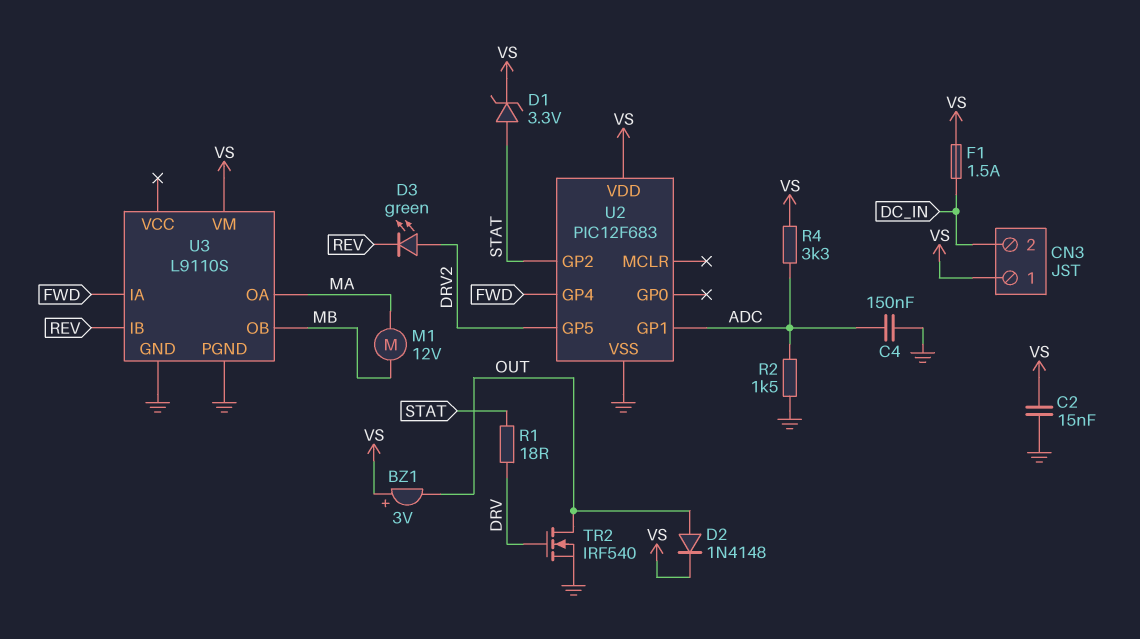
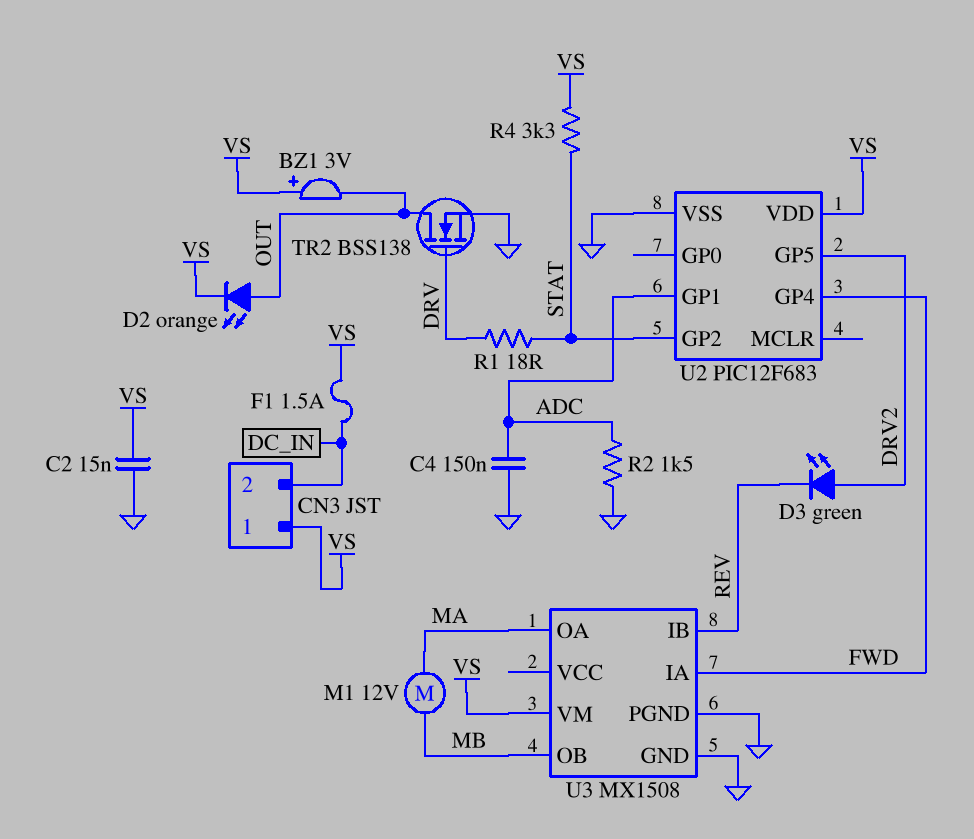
D1: zener 3.3V (A STAT, K VS) -> none
D2: diode 1N4148 (A OUT, K VS) -> LED orange (A OUT, K VS)
R4: 3.3k (ADC, VS) -> 3.3k (STAT, VS)
TR2: NMOS IRF540 (G DRV, D OUT, S GND) -> NMOS BSS138 (G DRV, D OUT, S GND)
U3: L9110S -> MX1508

